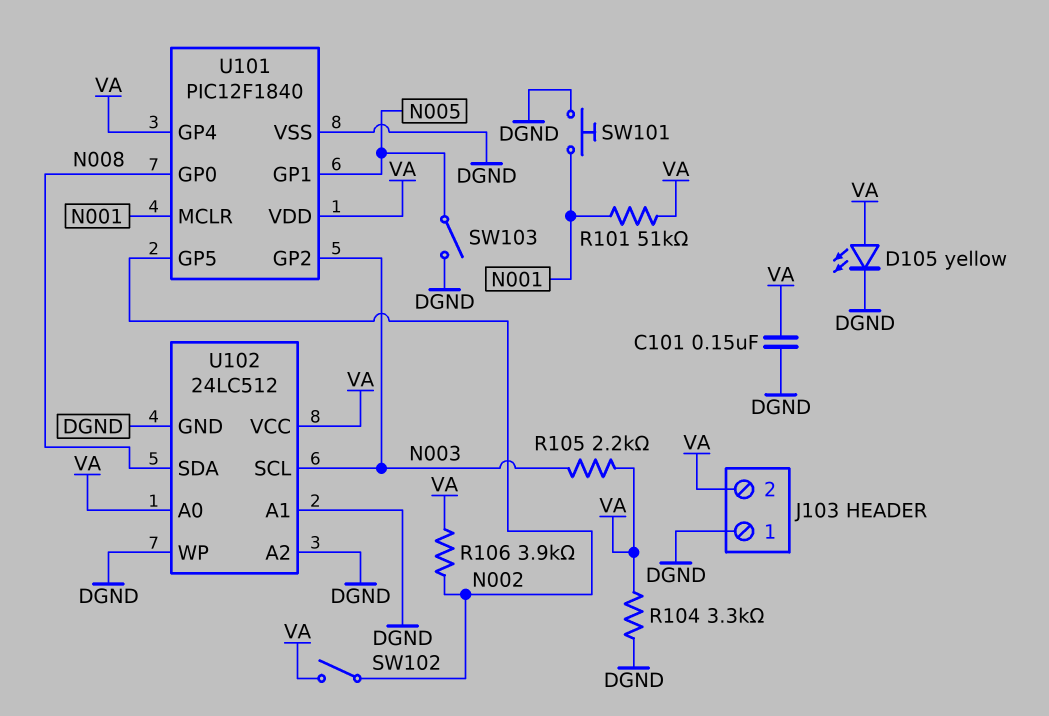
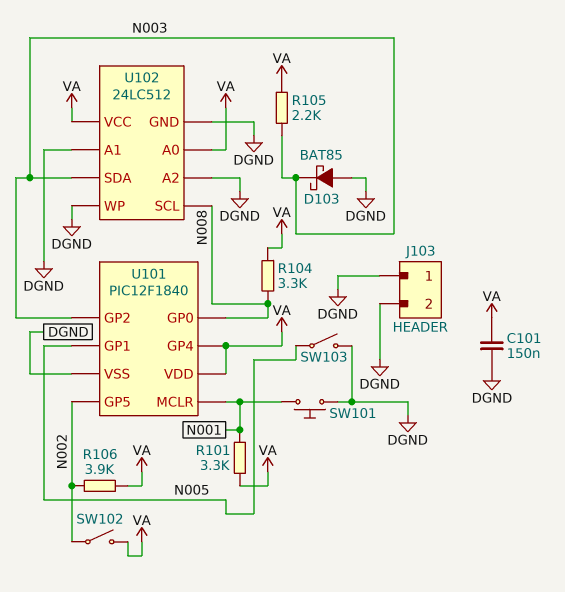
D103: none -> schottky BAT85 (A DGND, K N003)
D105: LED yellow (A VA, K DGND) -> none
J103 pin 2: VA -> DGND
R101: 51k (N001, VA) -> 3.3k (N001, VA)
R104: 3.3k (DGND, VA) -> 3.3k (N008, VA)
U102 pin SCL: N003 -> N008
U102 pin SDA: N008 -> N003

